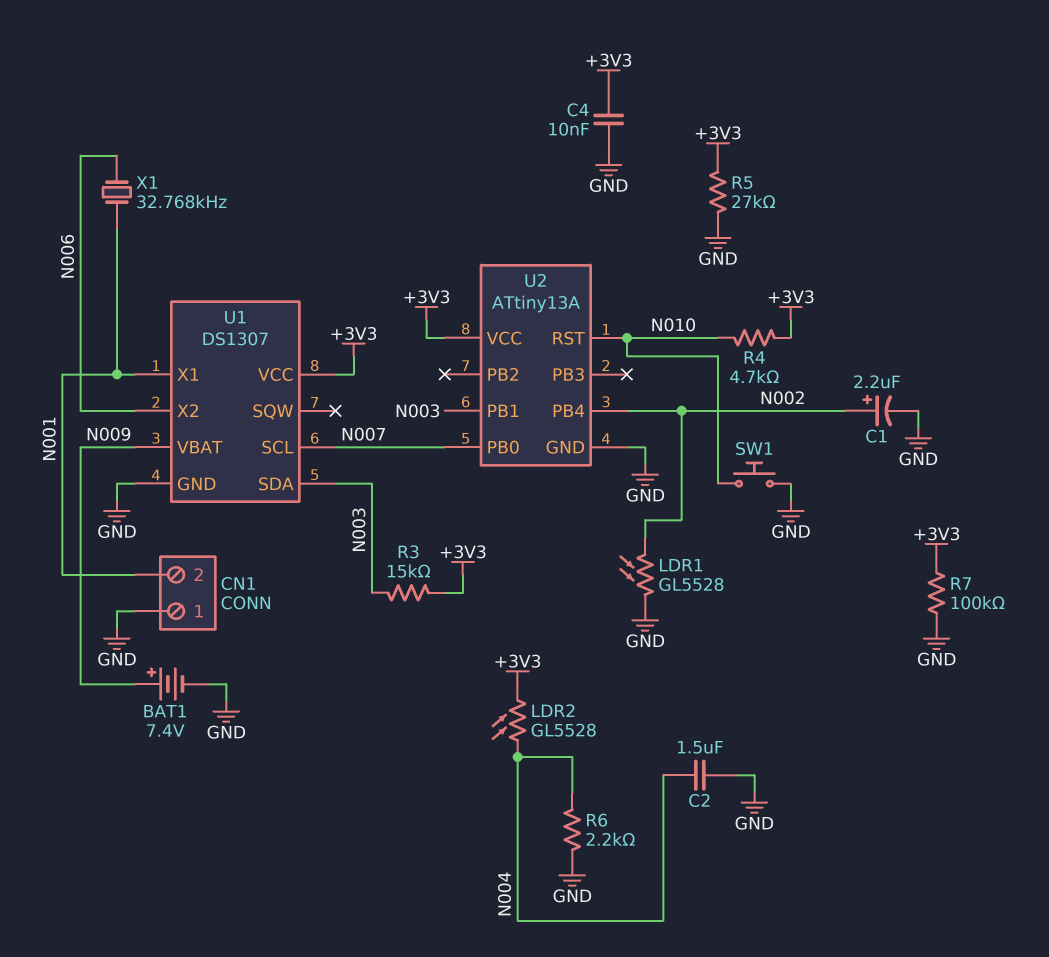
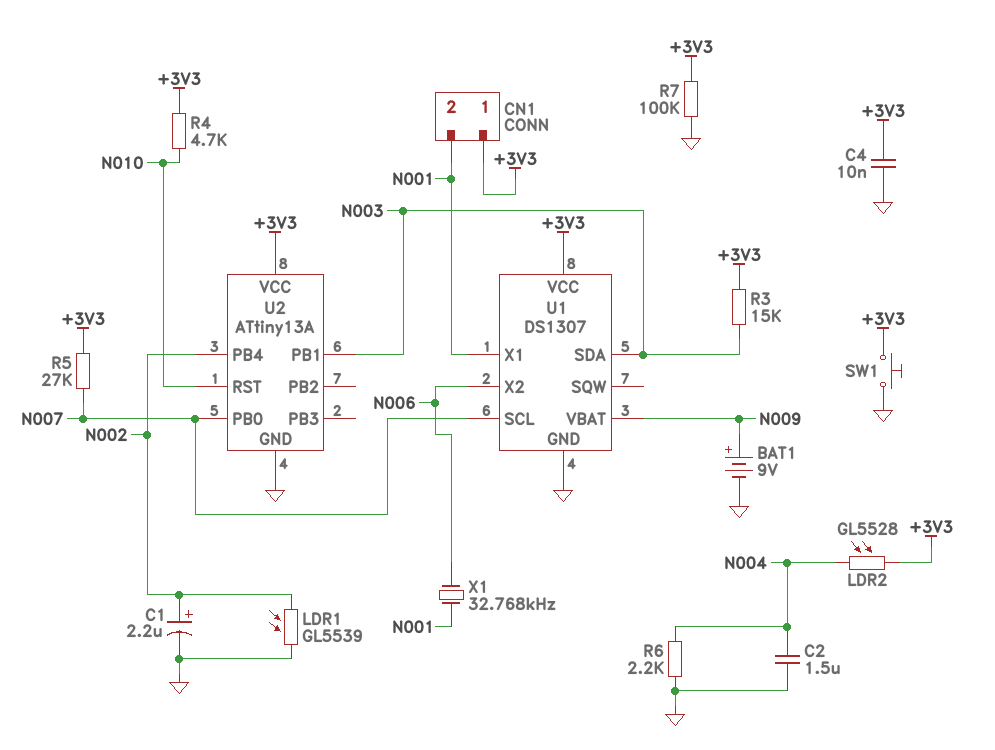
BAT1: 7.4V (plus N009, minus GND) -> 9V (plus N009, minus GND)
CN1 pin 1: GND -> +3V3
LDR1: GL5528 (GND, N002) -> GL5539 (GND, N002)
R5: 27k (+3V3, GND) -> 27k (+3V3, N007)
SW1: button (GND, N010) -> button (+3V3, GND)

